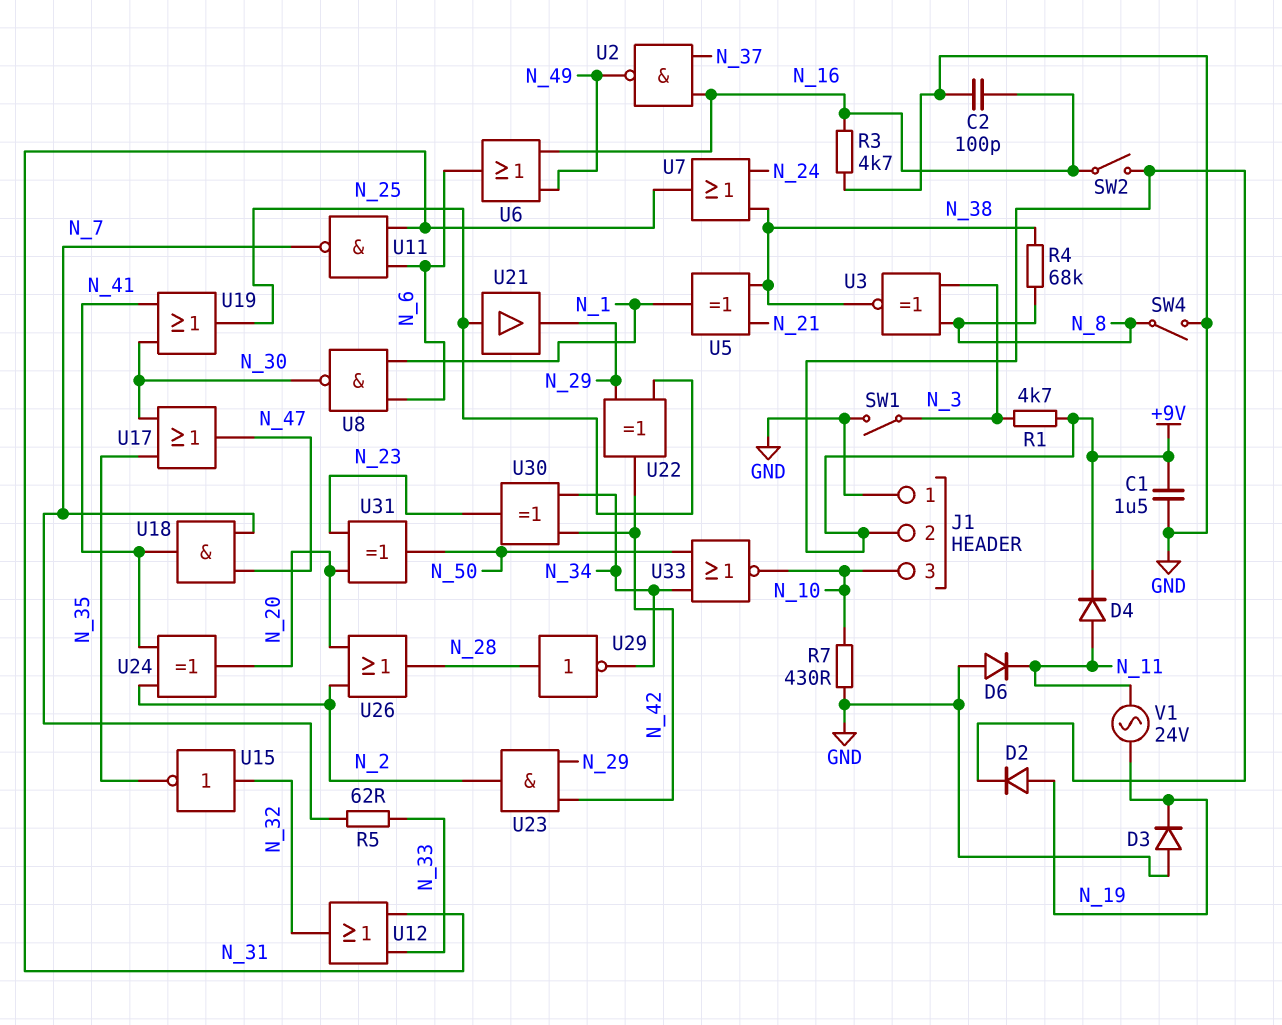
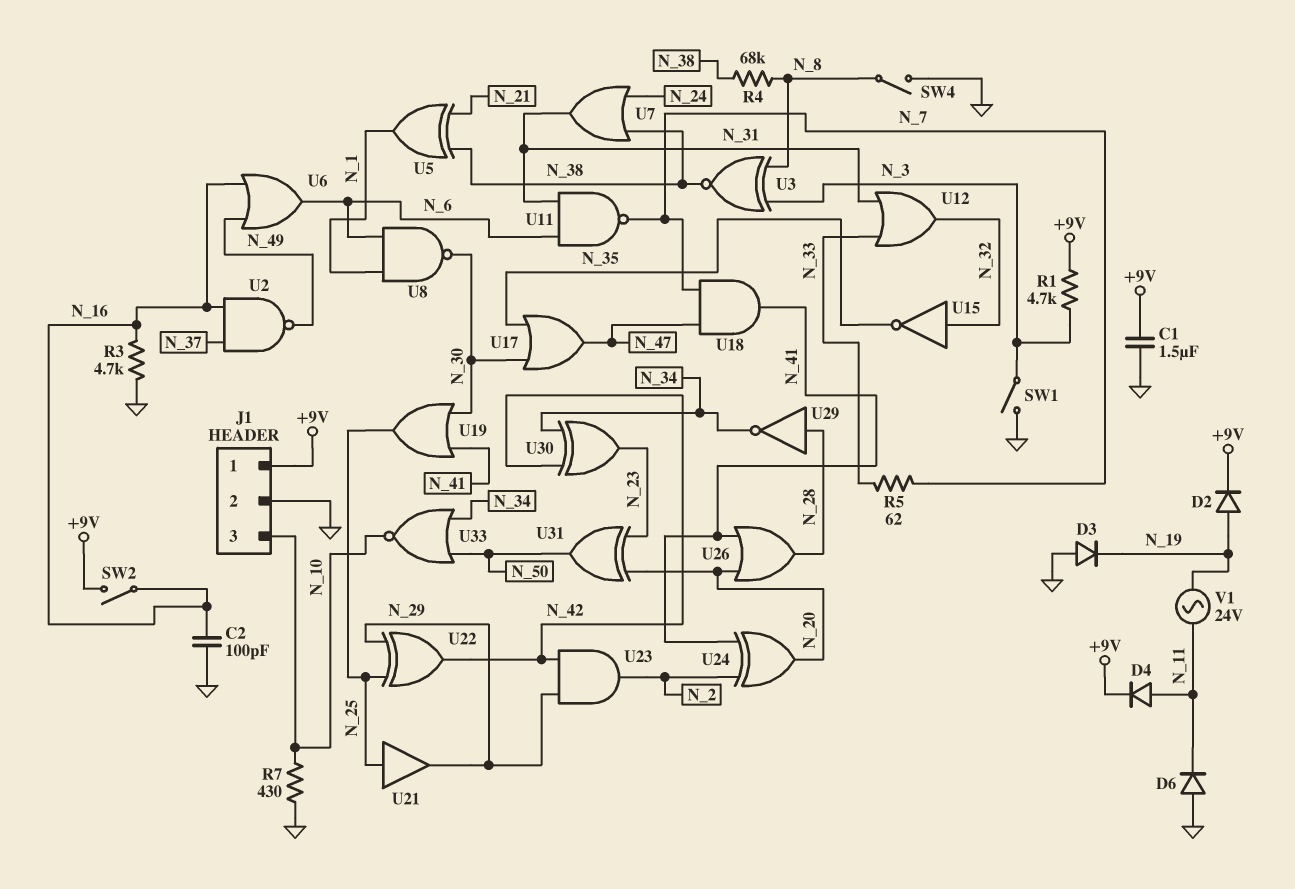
J1 pin 1: GND -> +9V
J1 pin 2: +9V -> GND
U26: OR (in N_2, in N_20, out N_28) -> OR (in N_20, in N_41, out N_28)

